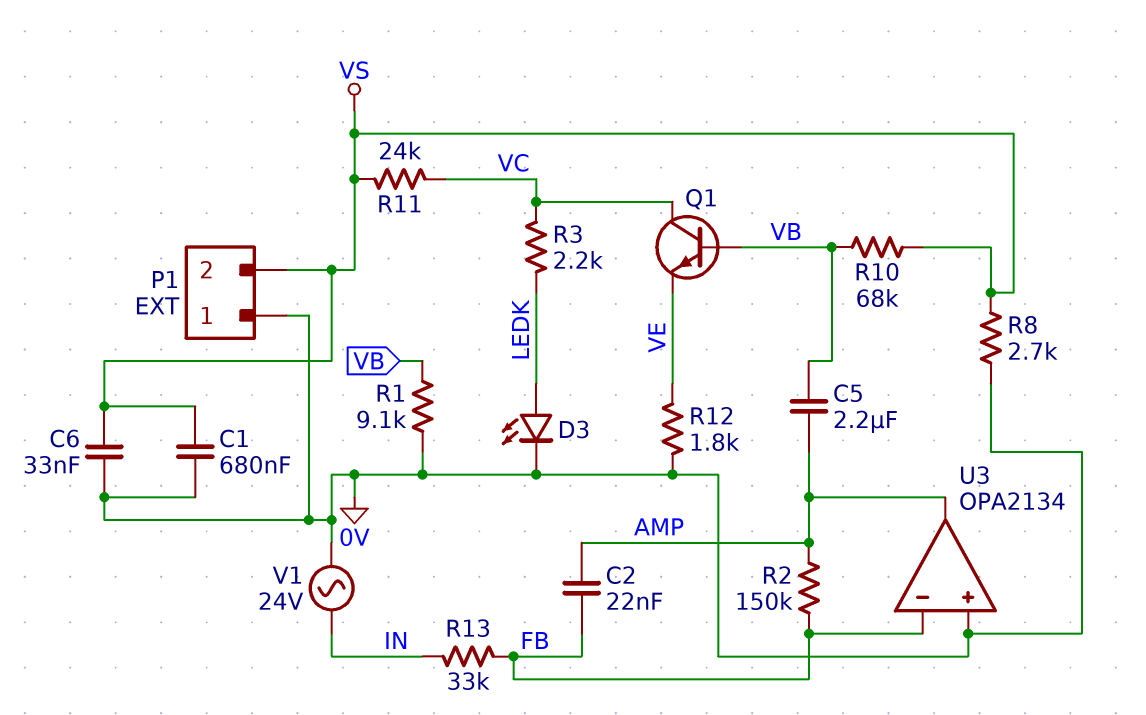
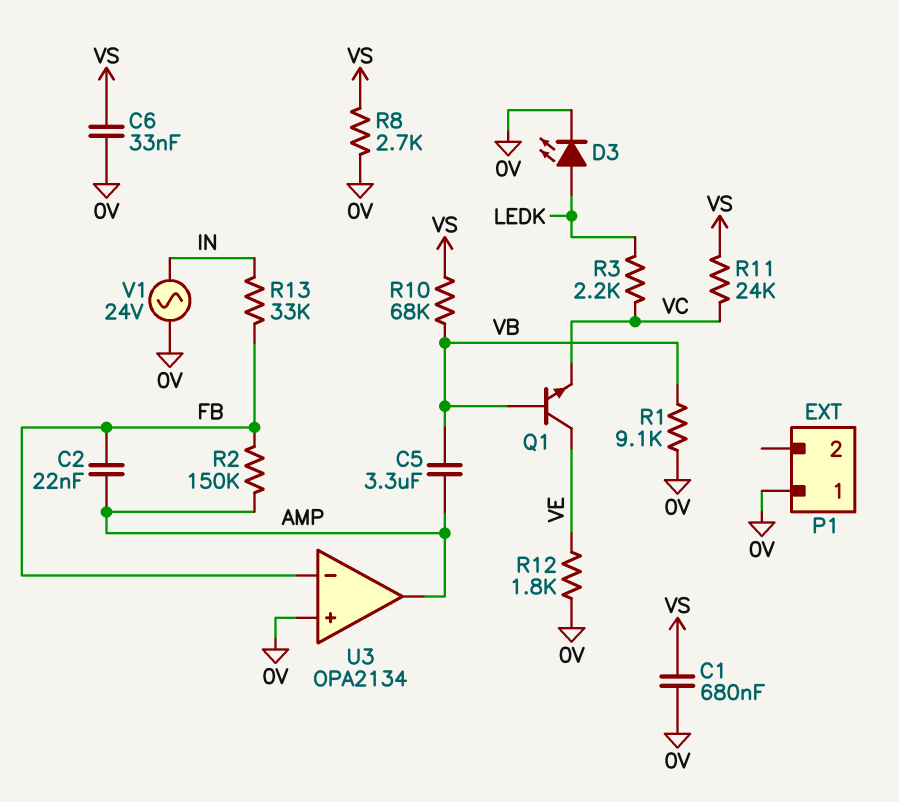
C5: 2.2uF (AMP, VB) -> 3.3uF (AMP, VB)
P1 pin 2: VS -> none
Q1: NPN (B VB, C VC, E VE) -> NPN (B VB, C VE, E VC)

